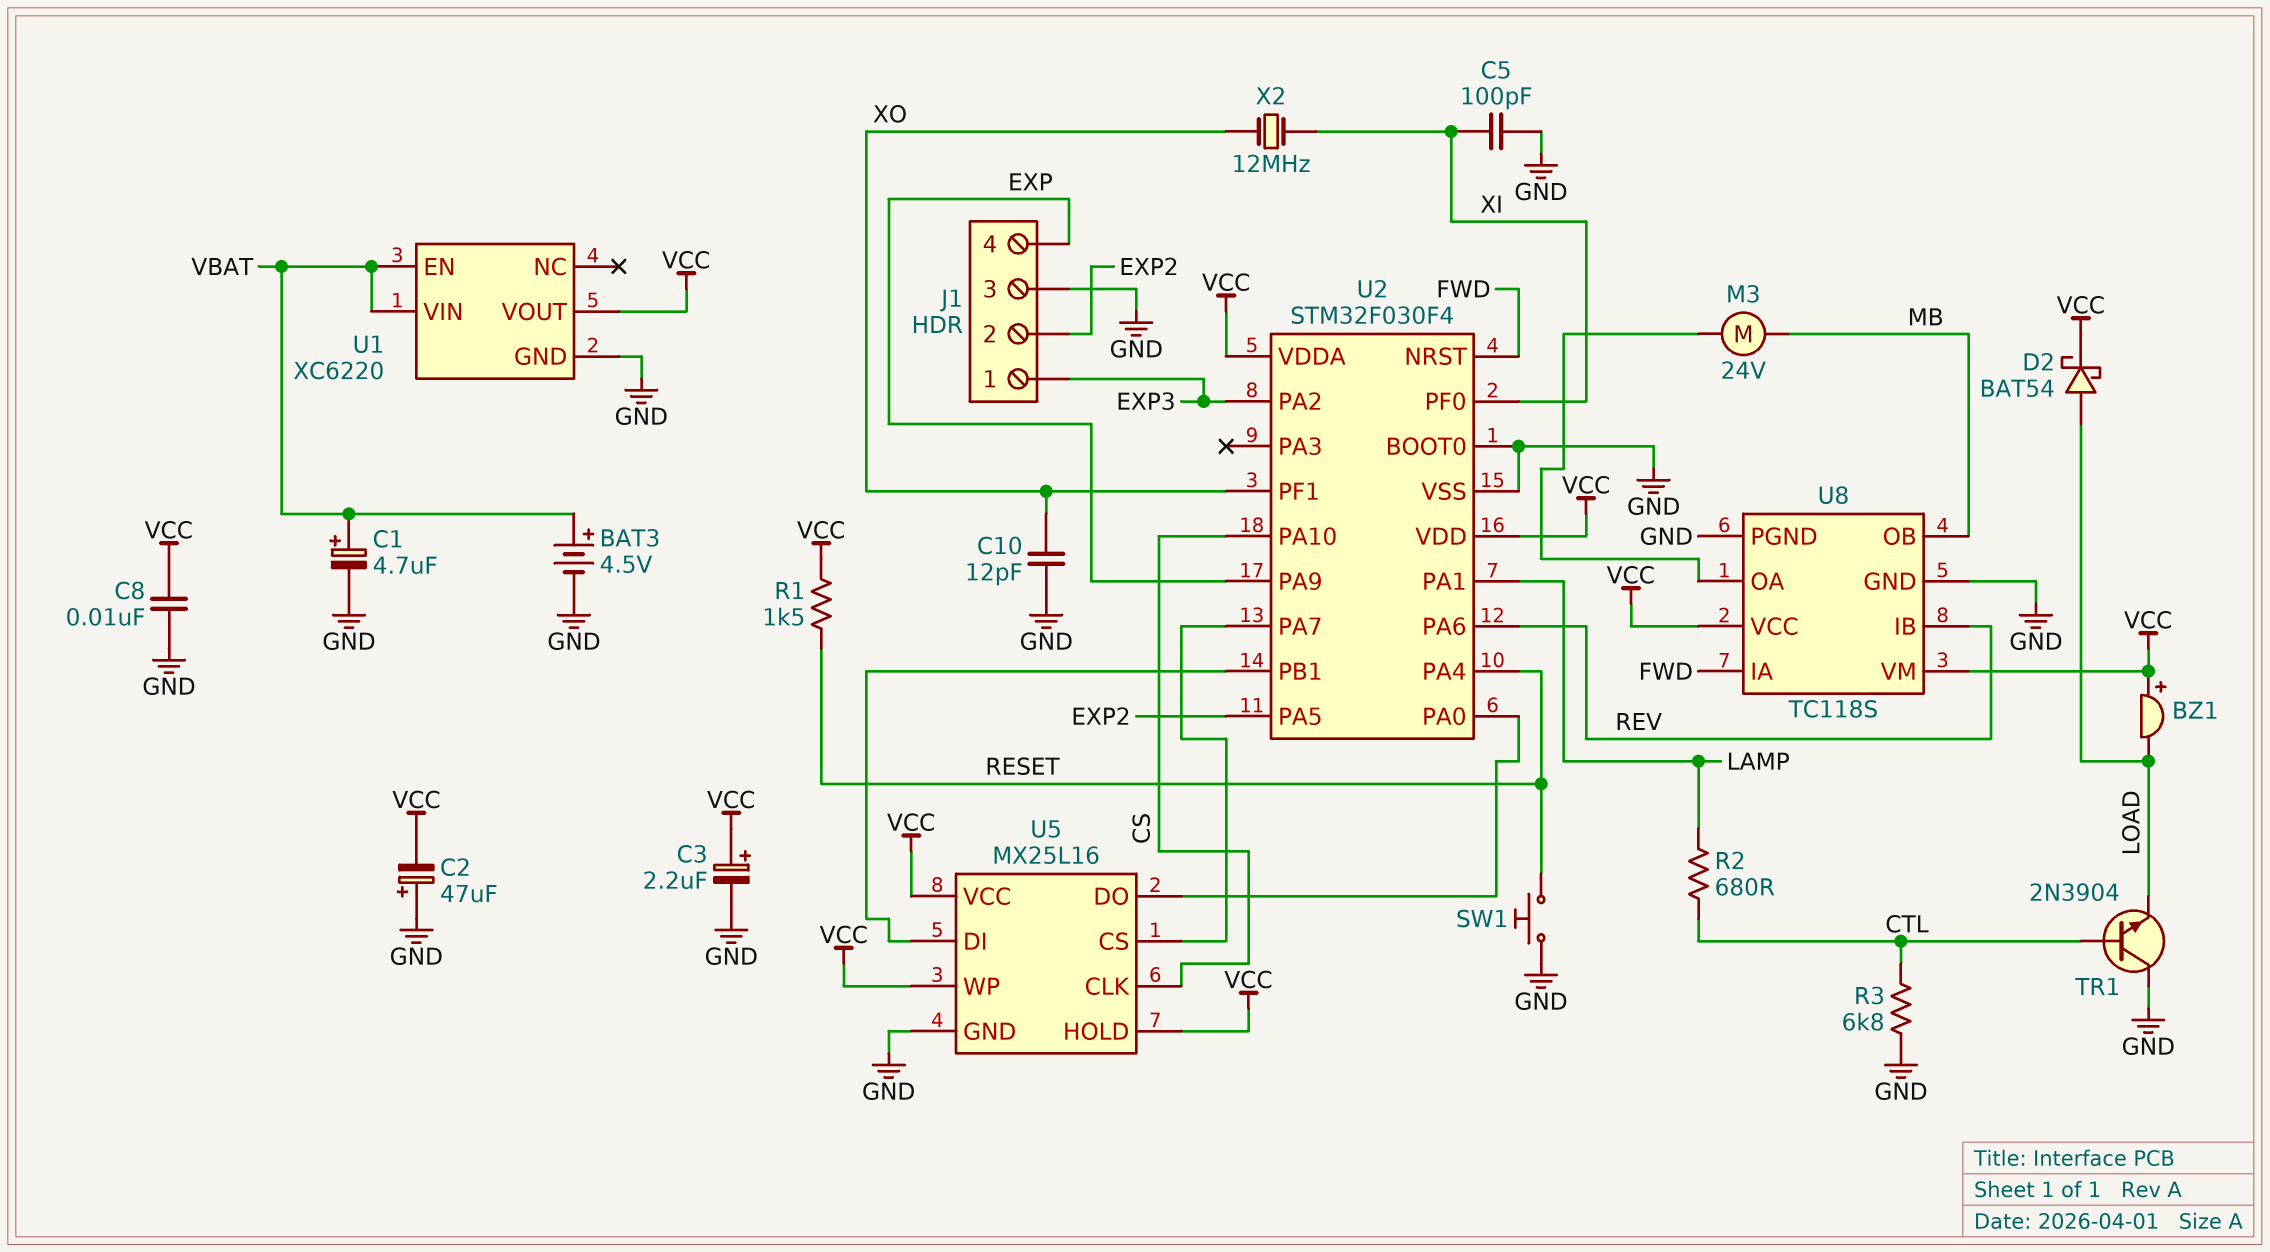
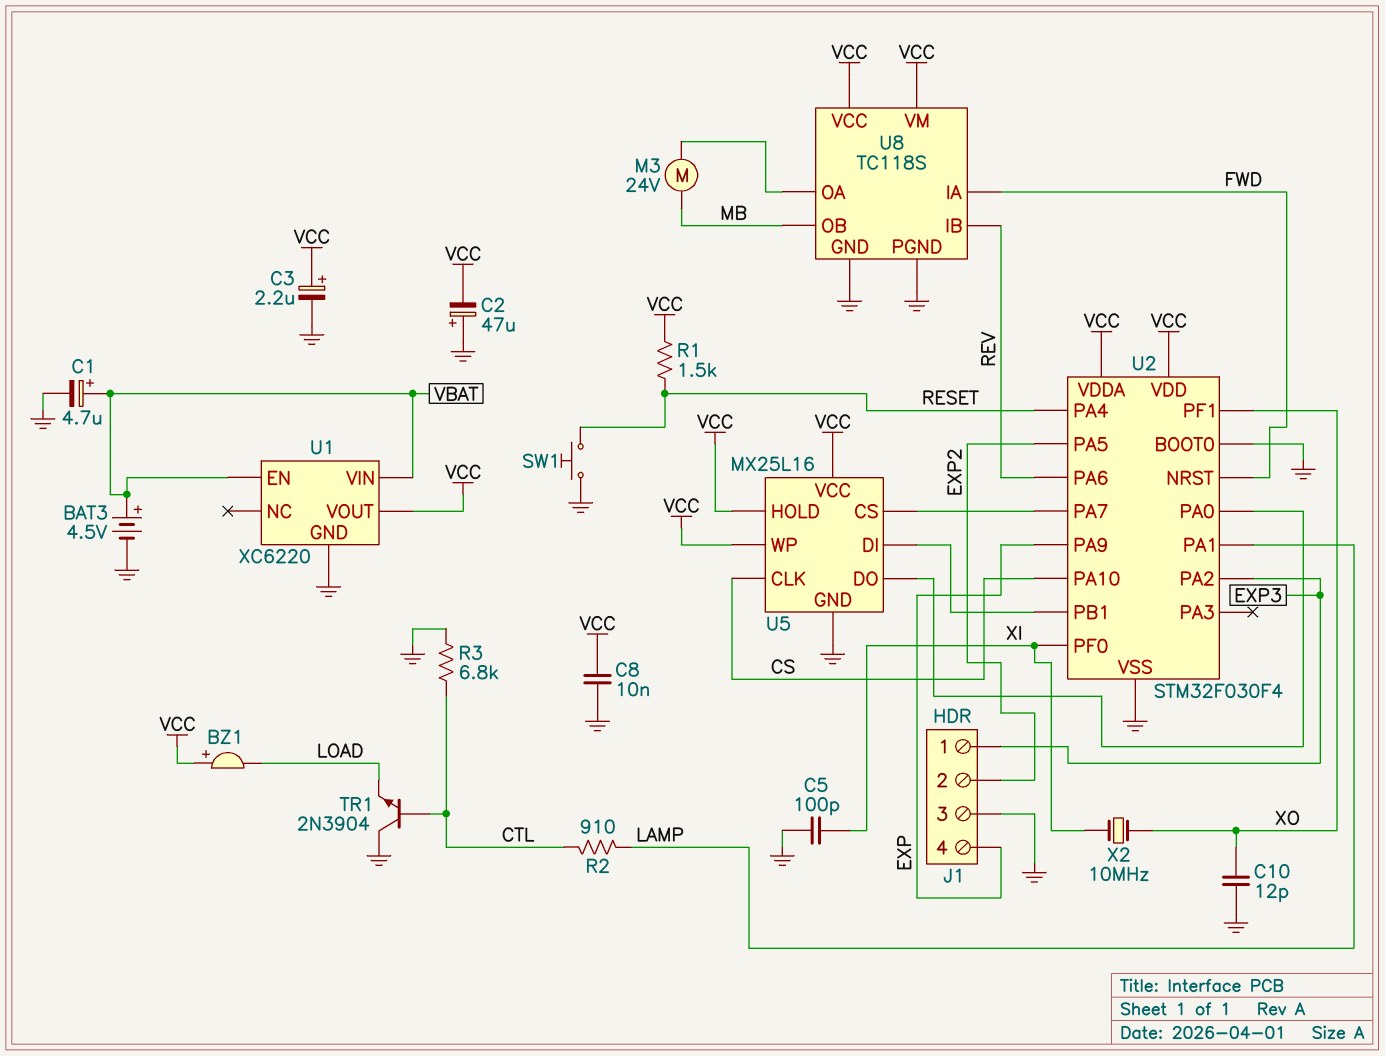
D2: schottky BAT54 (A LOAD, K VCC) -> none
R2: 680 (CTL, LAMP) -> 910 (CTL, LAMP)
X2: 12MHz (XI, XO) -> 10MHz (XI, XO)

